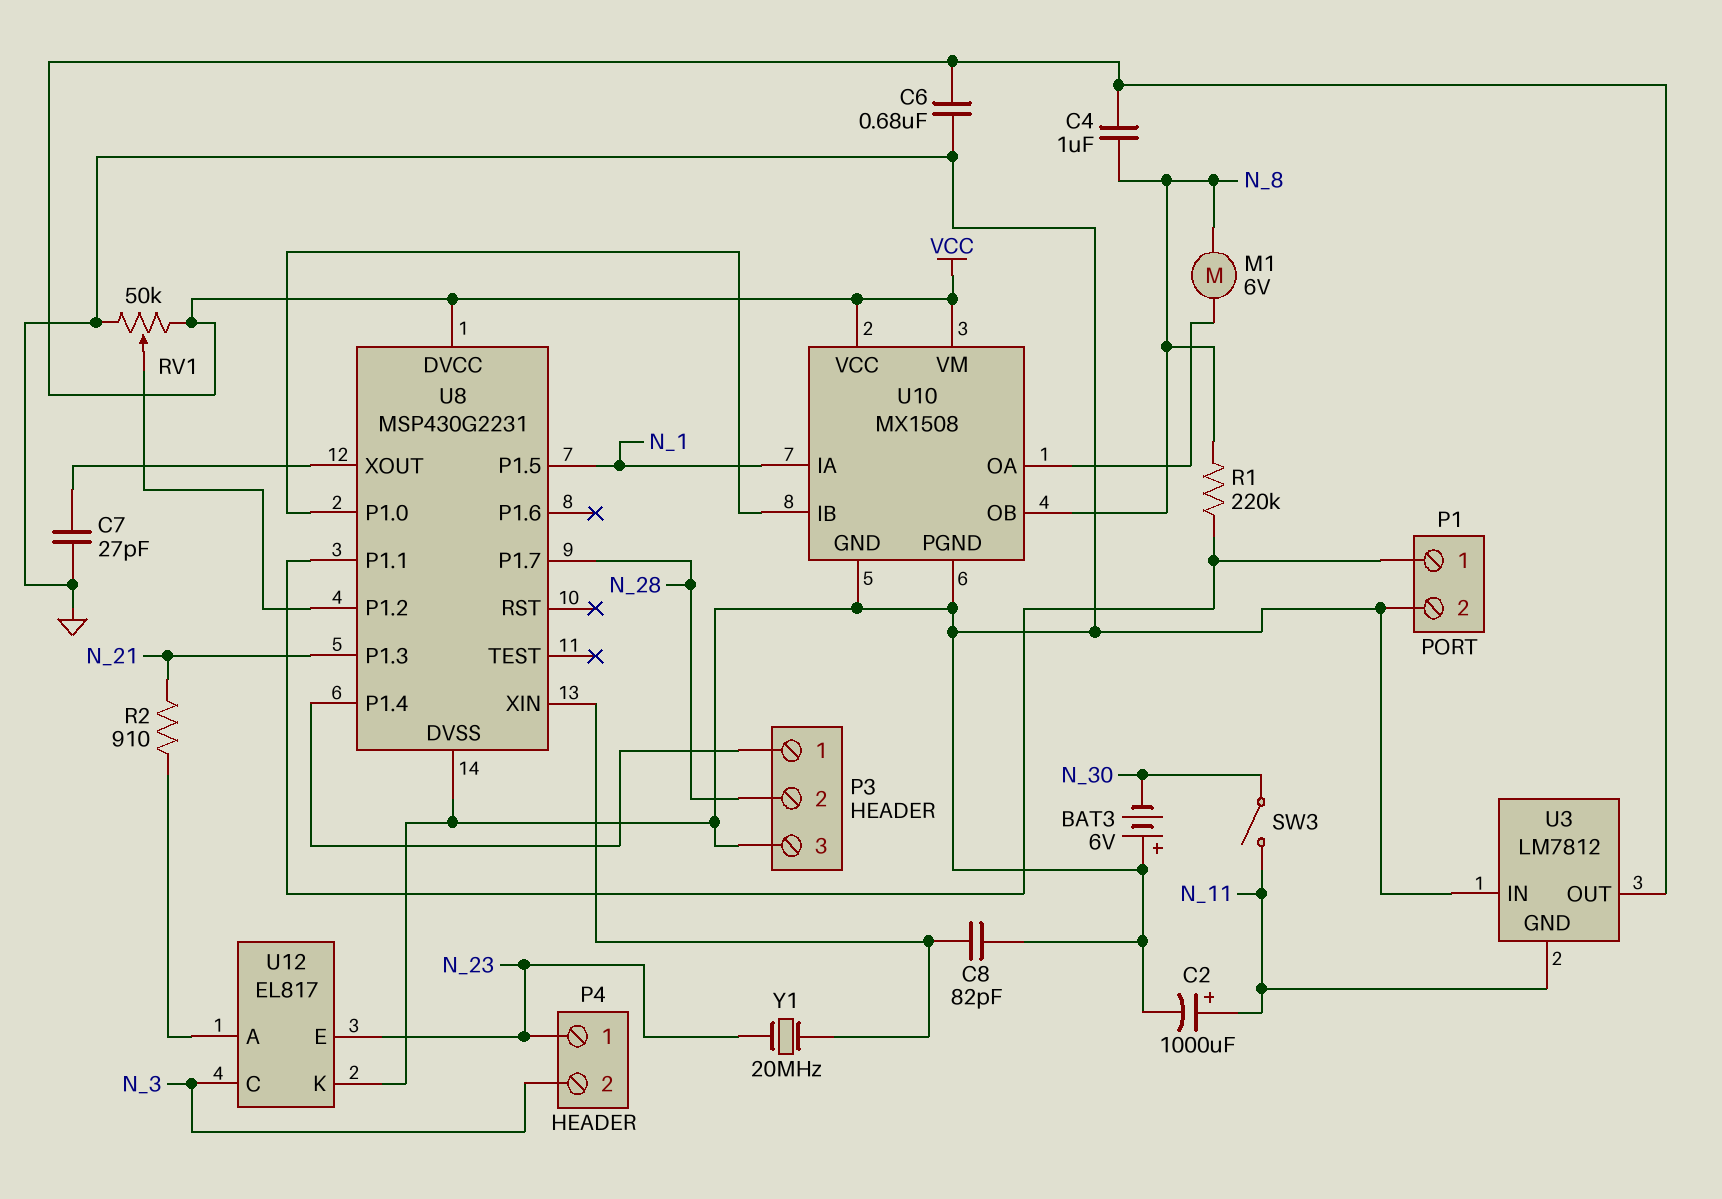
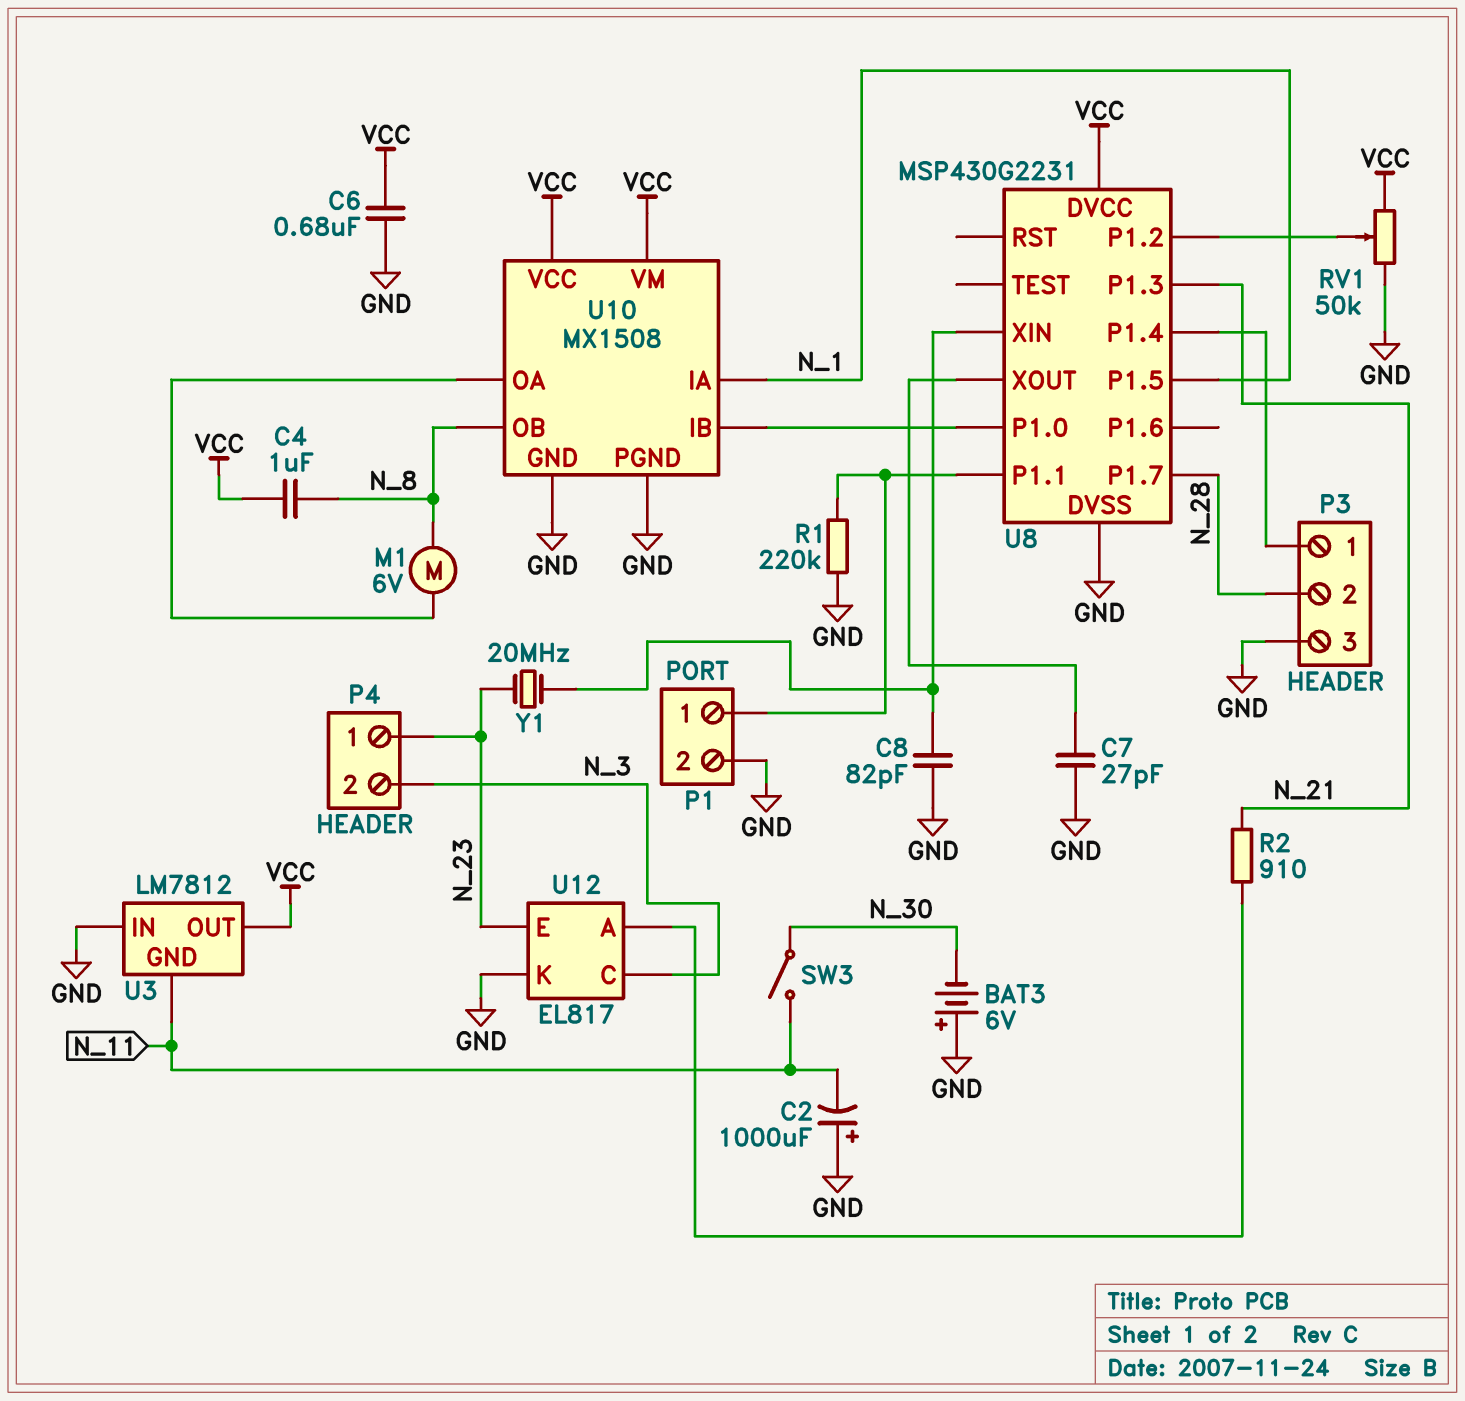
C2: 1000uF (plus N_11, minus GND) -> 1000uF (plus GND, minus N_11)
R1: 220k (N_8, P1/1) -> 220k (GND, P1/1)

